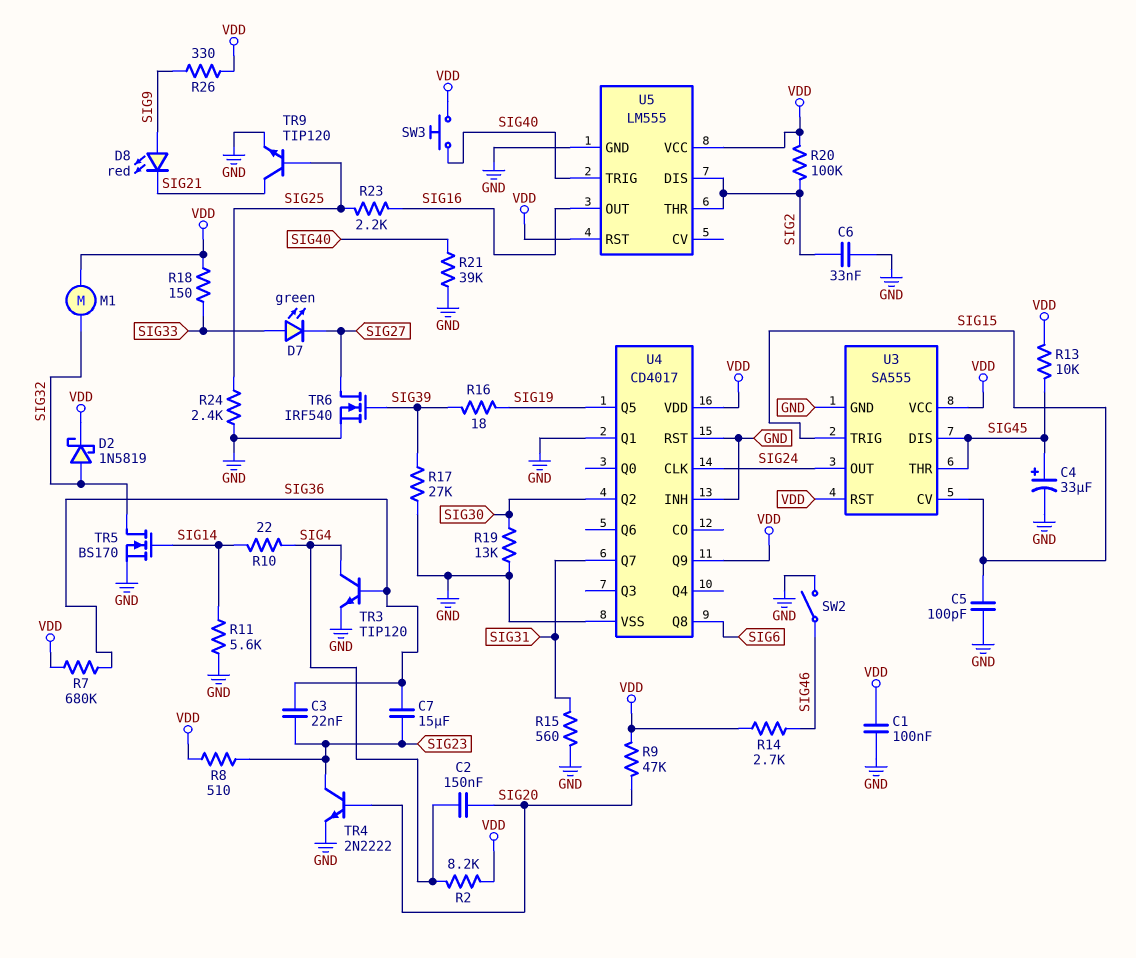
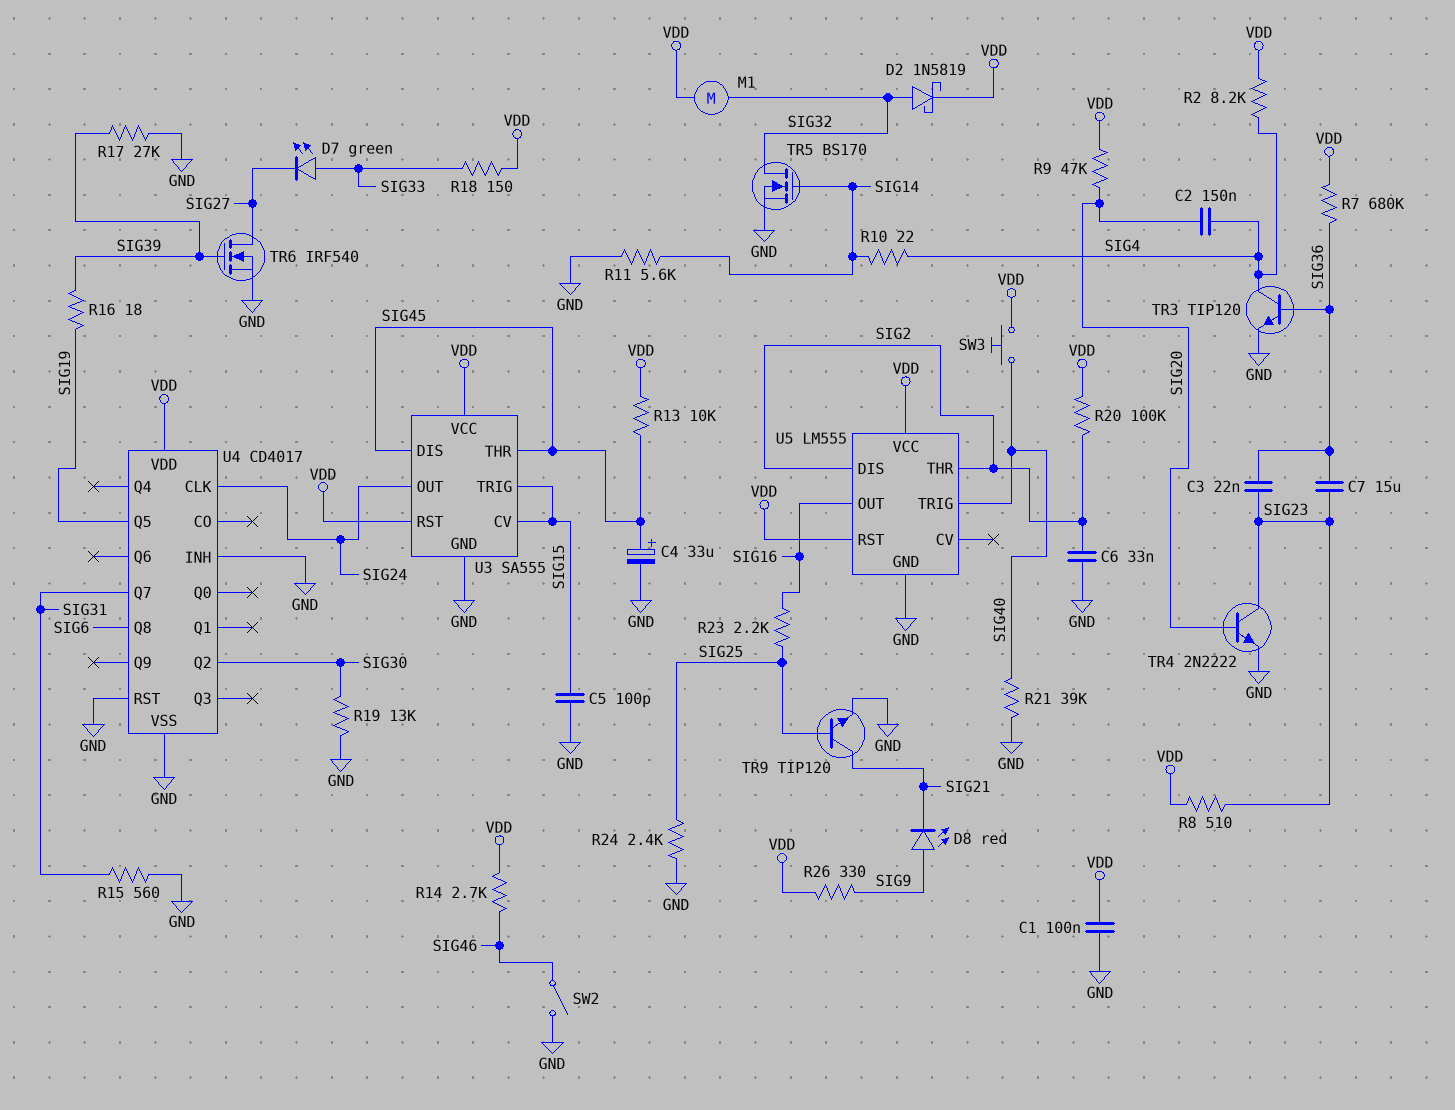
U4 pin Q1: GND -> none
U4 pin Q9: VDD -> none

